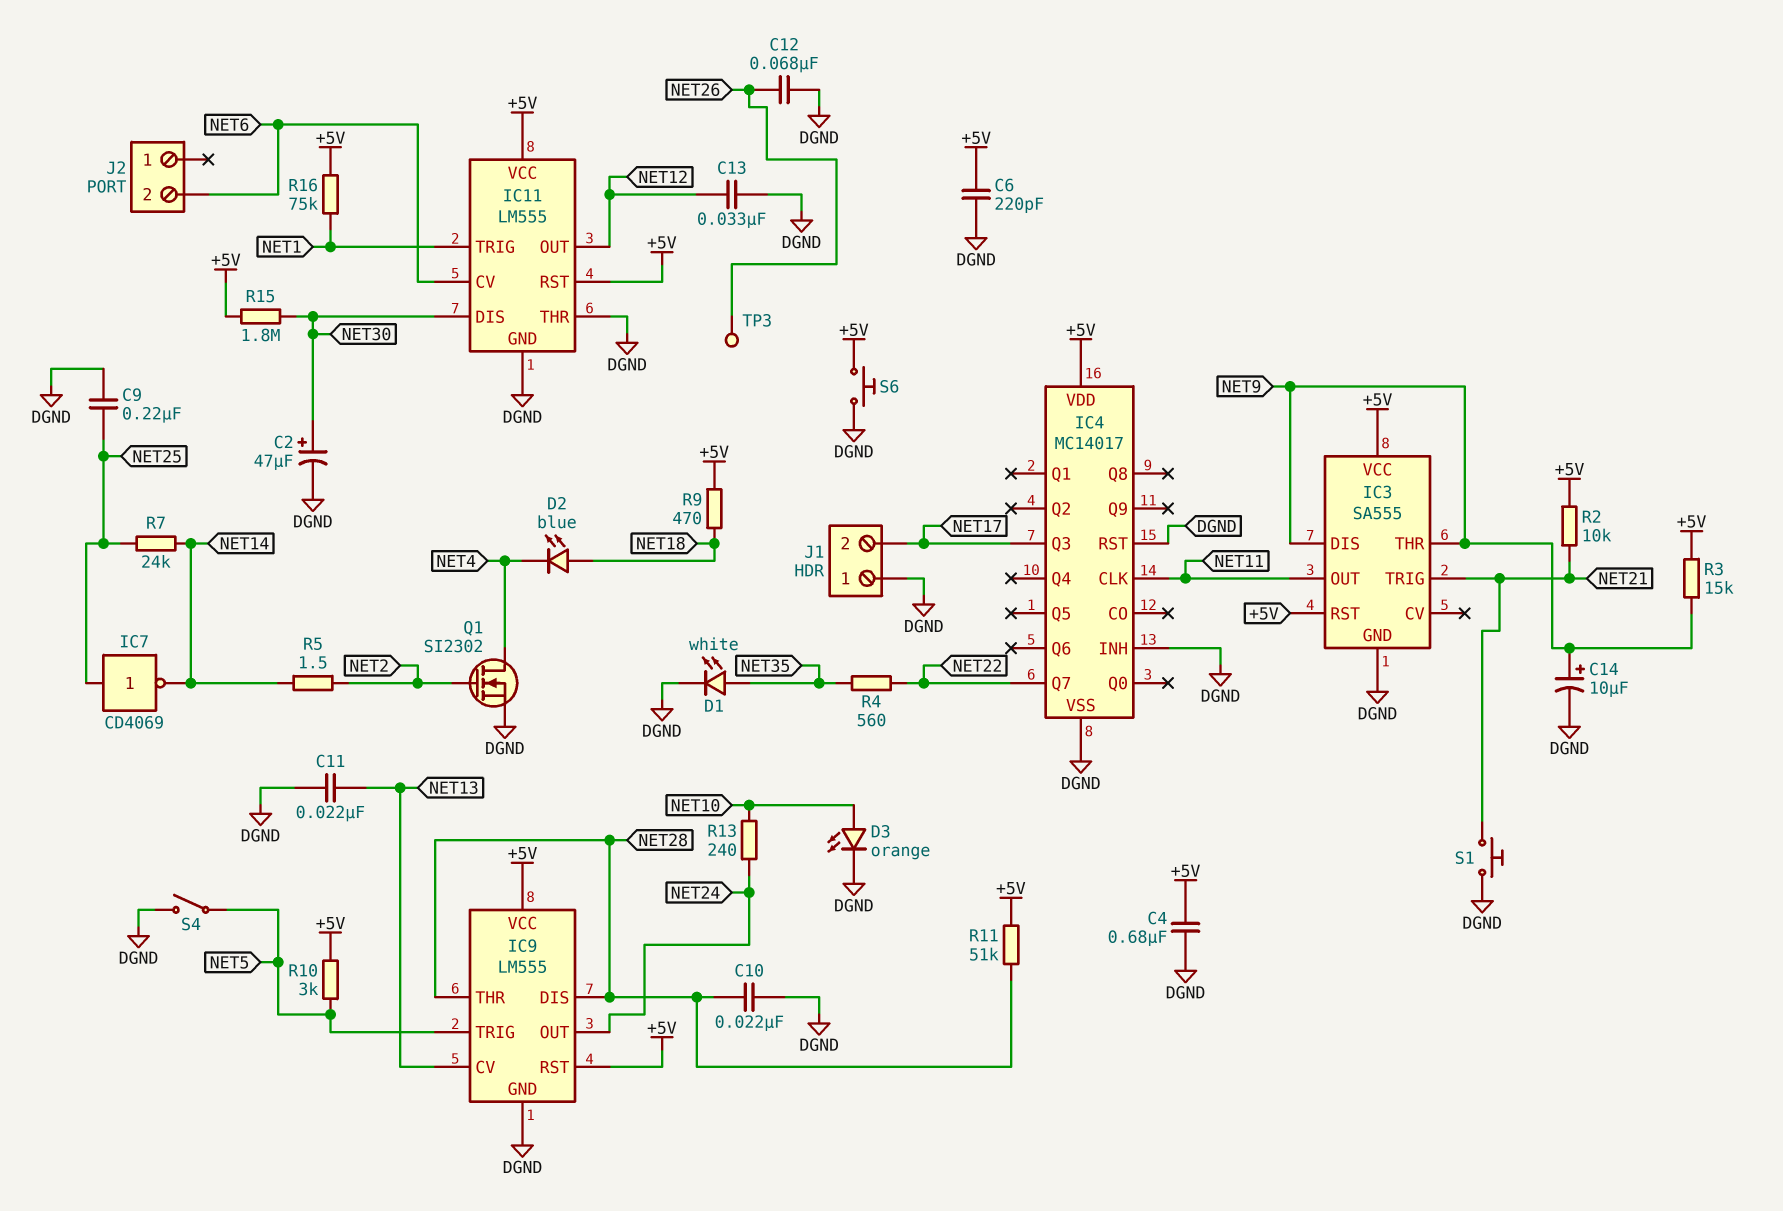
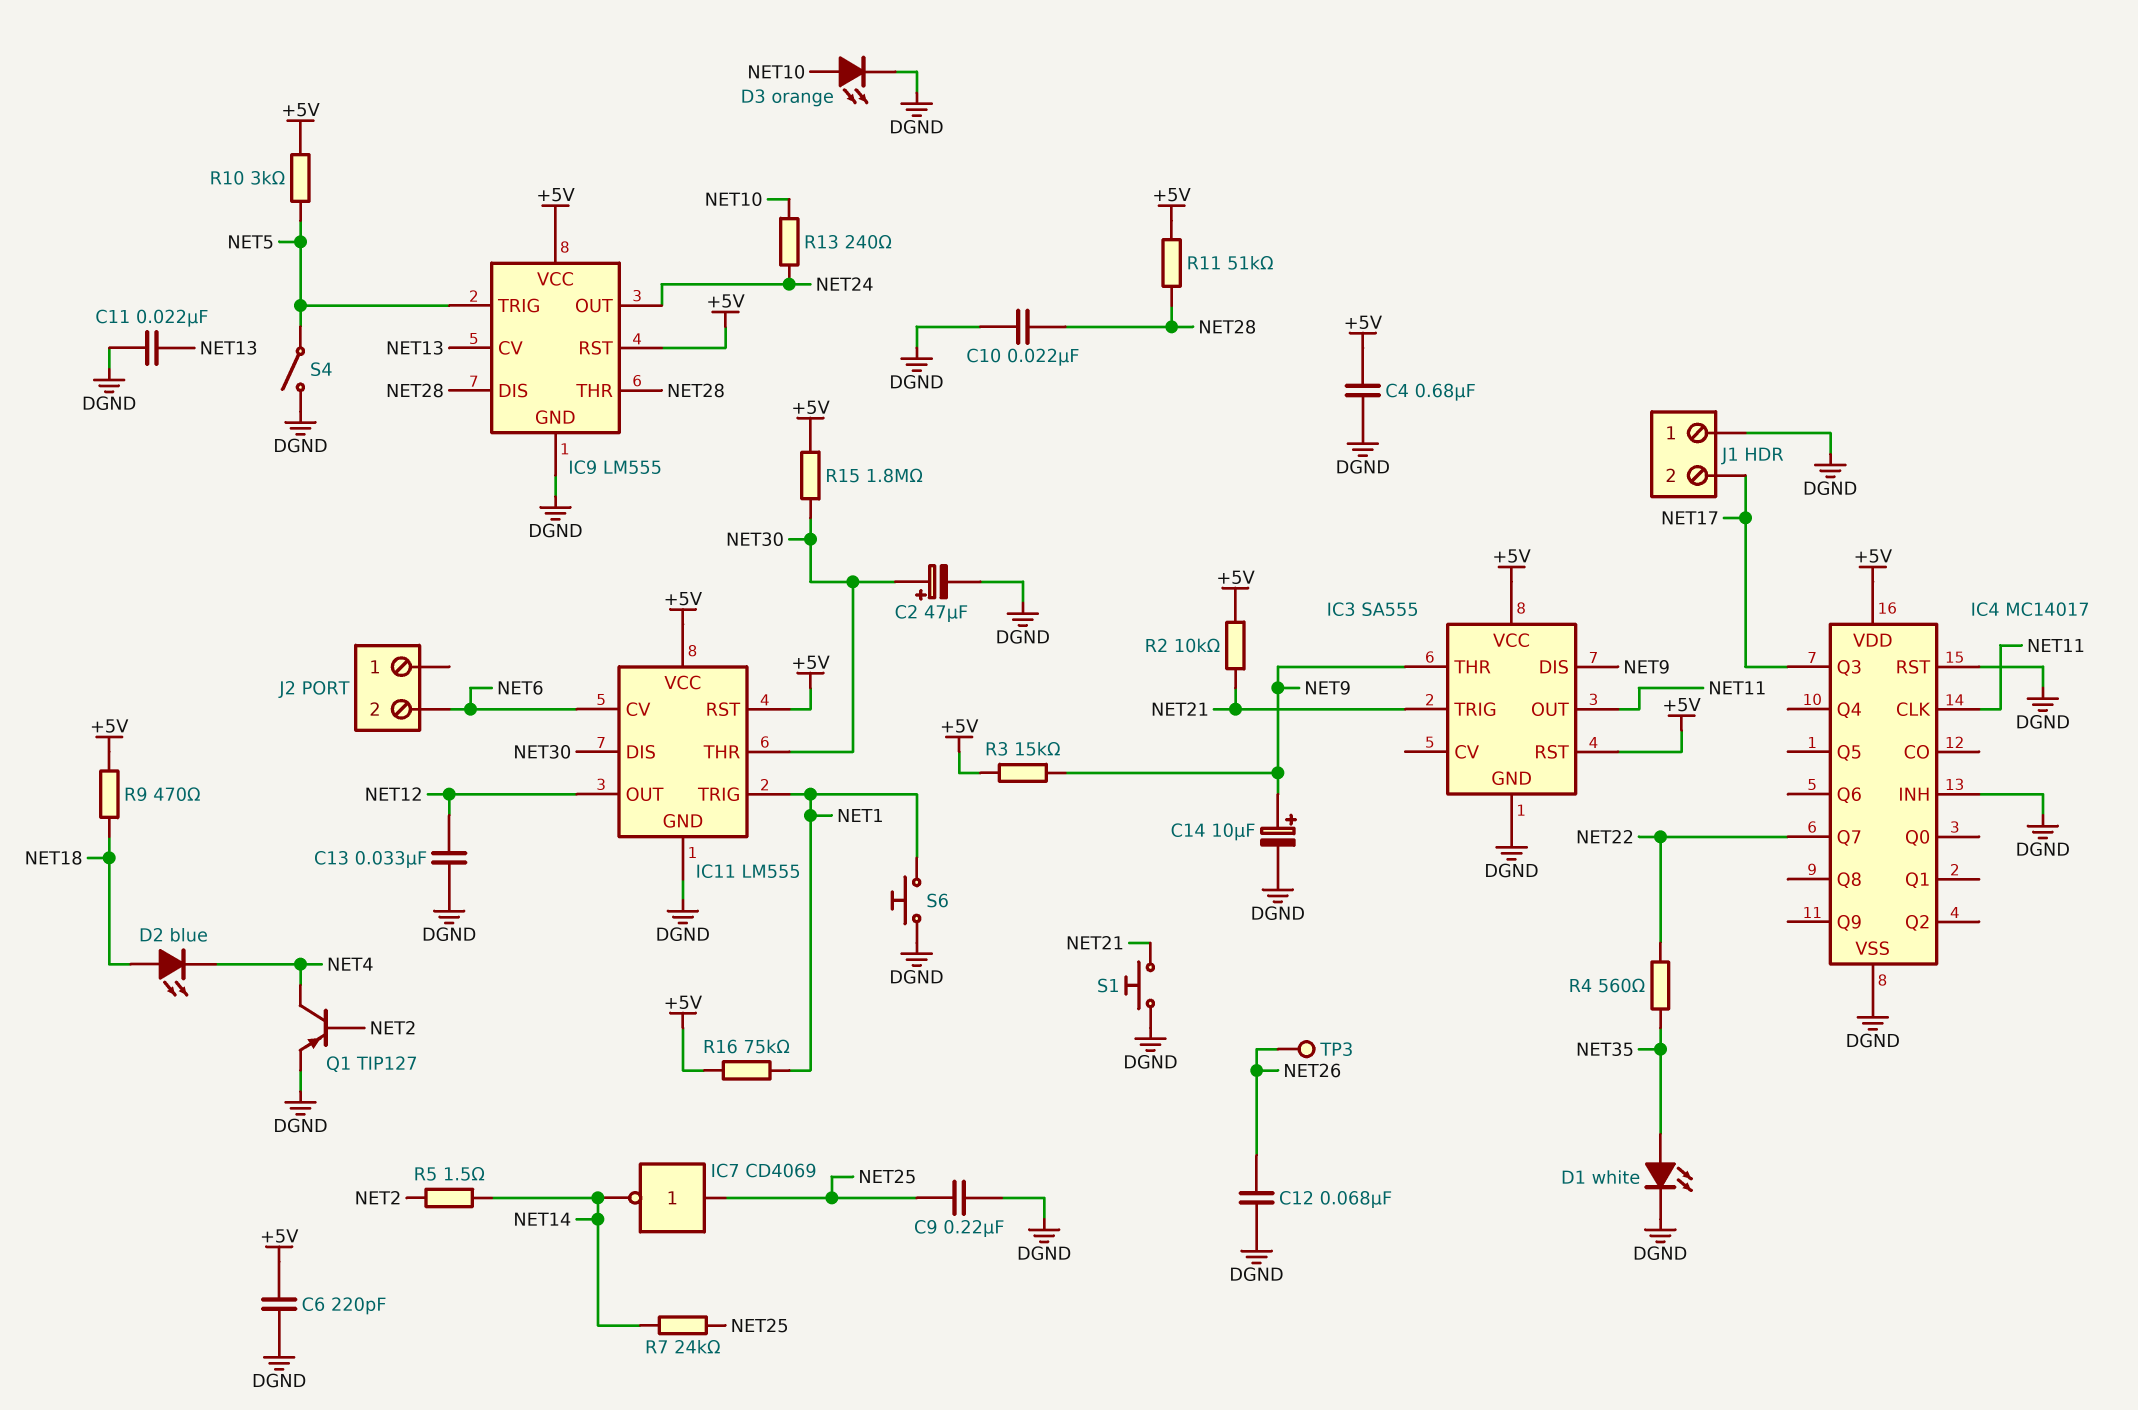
IC11 pin THR: DGND -> NET30
Q1: NMOS SI2302 (G NET2, D NET4, S DGND) -> PNP TIP127 (B NET2, C NET4, E DGND)
S6: button (+5V, DGND) -> button (DGND, NET1)

